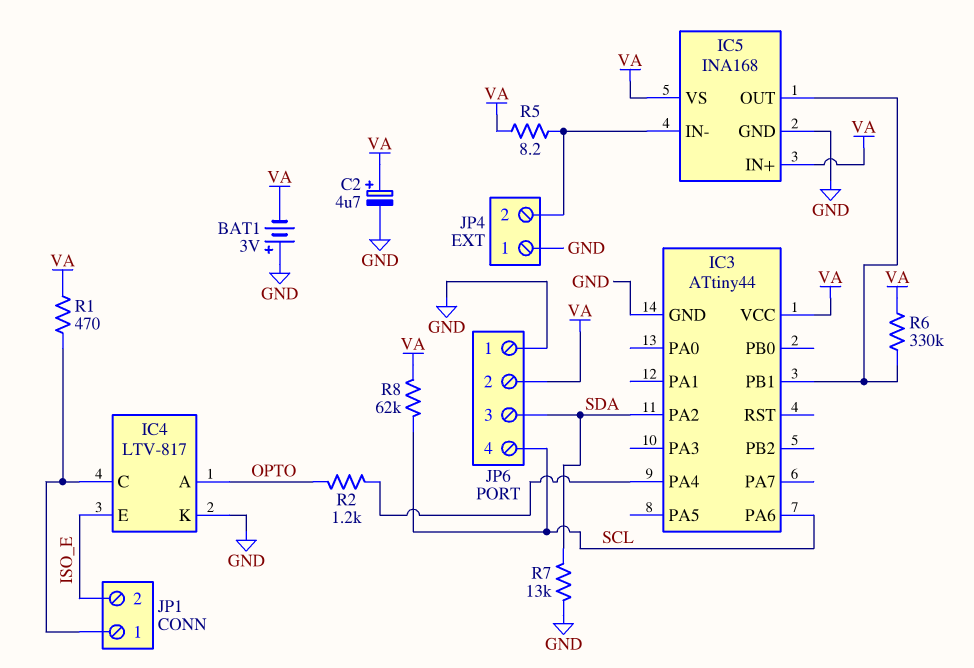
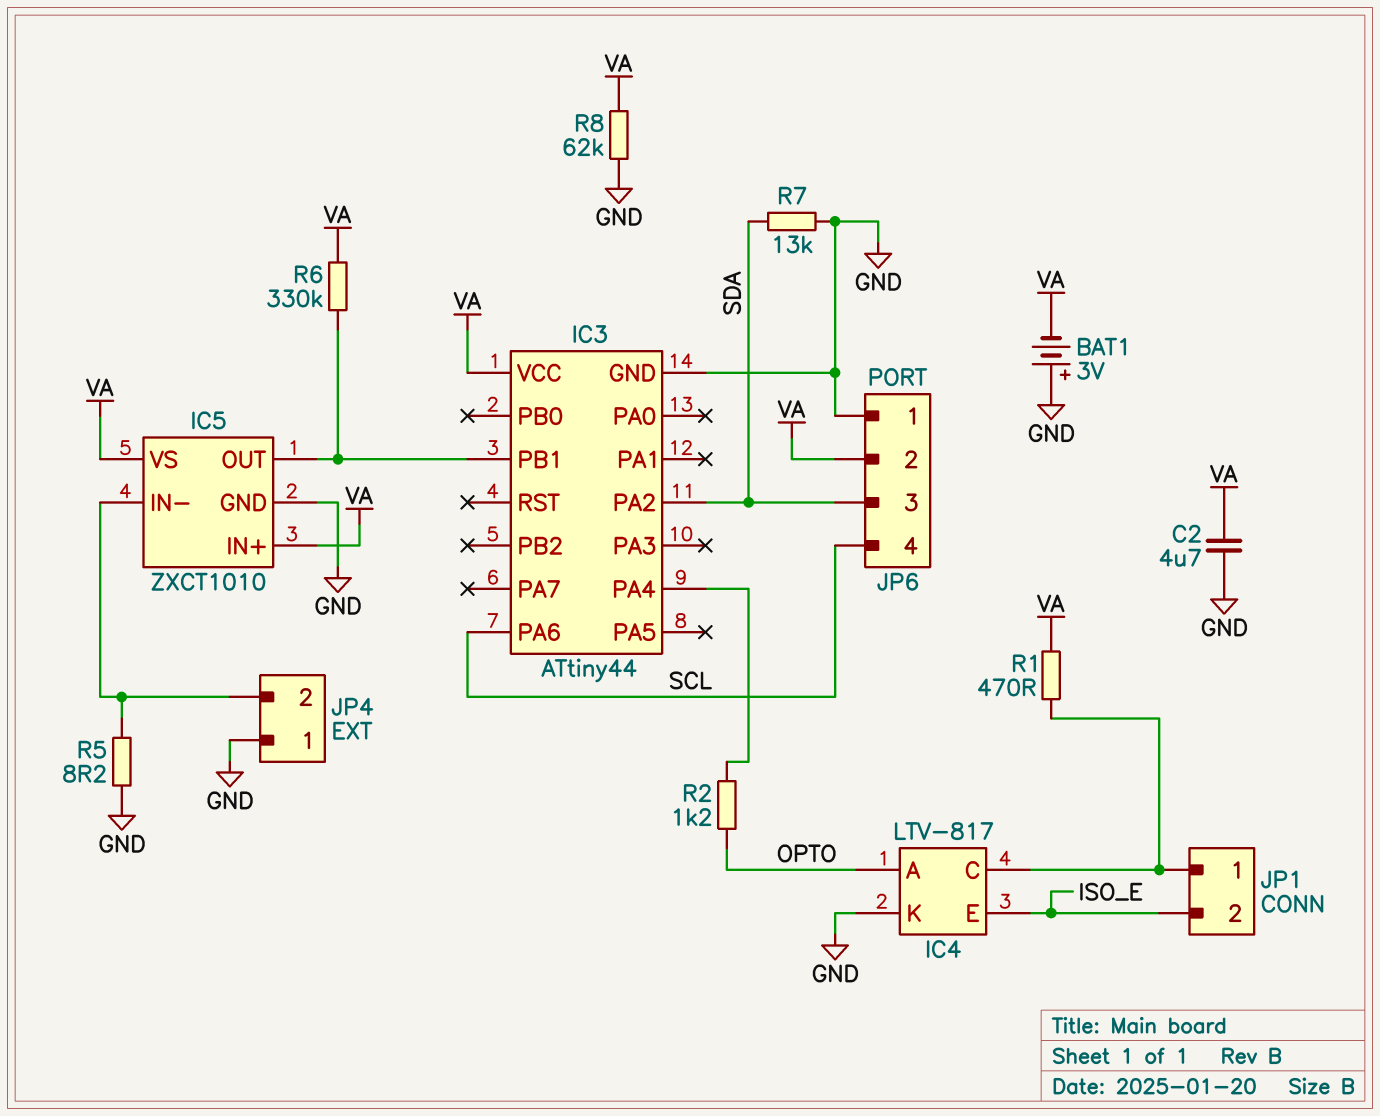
C2: 4.7uF (plus VA, minus GND) -> 4.7uF (GND, VA)
IC5: INA168 -> ZXCT1010
R5: 8.2 (IC5/IN-, VA) -> 8.2 (GND, IC5/IN-)
R8: 62k (SCL, VA) -> 62k (GND, VA)

